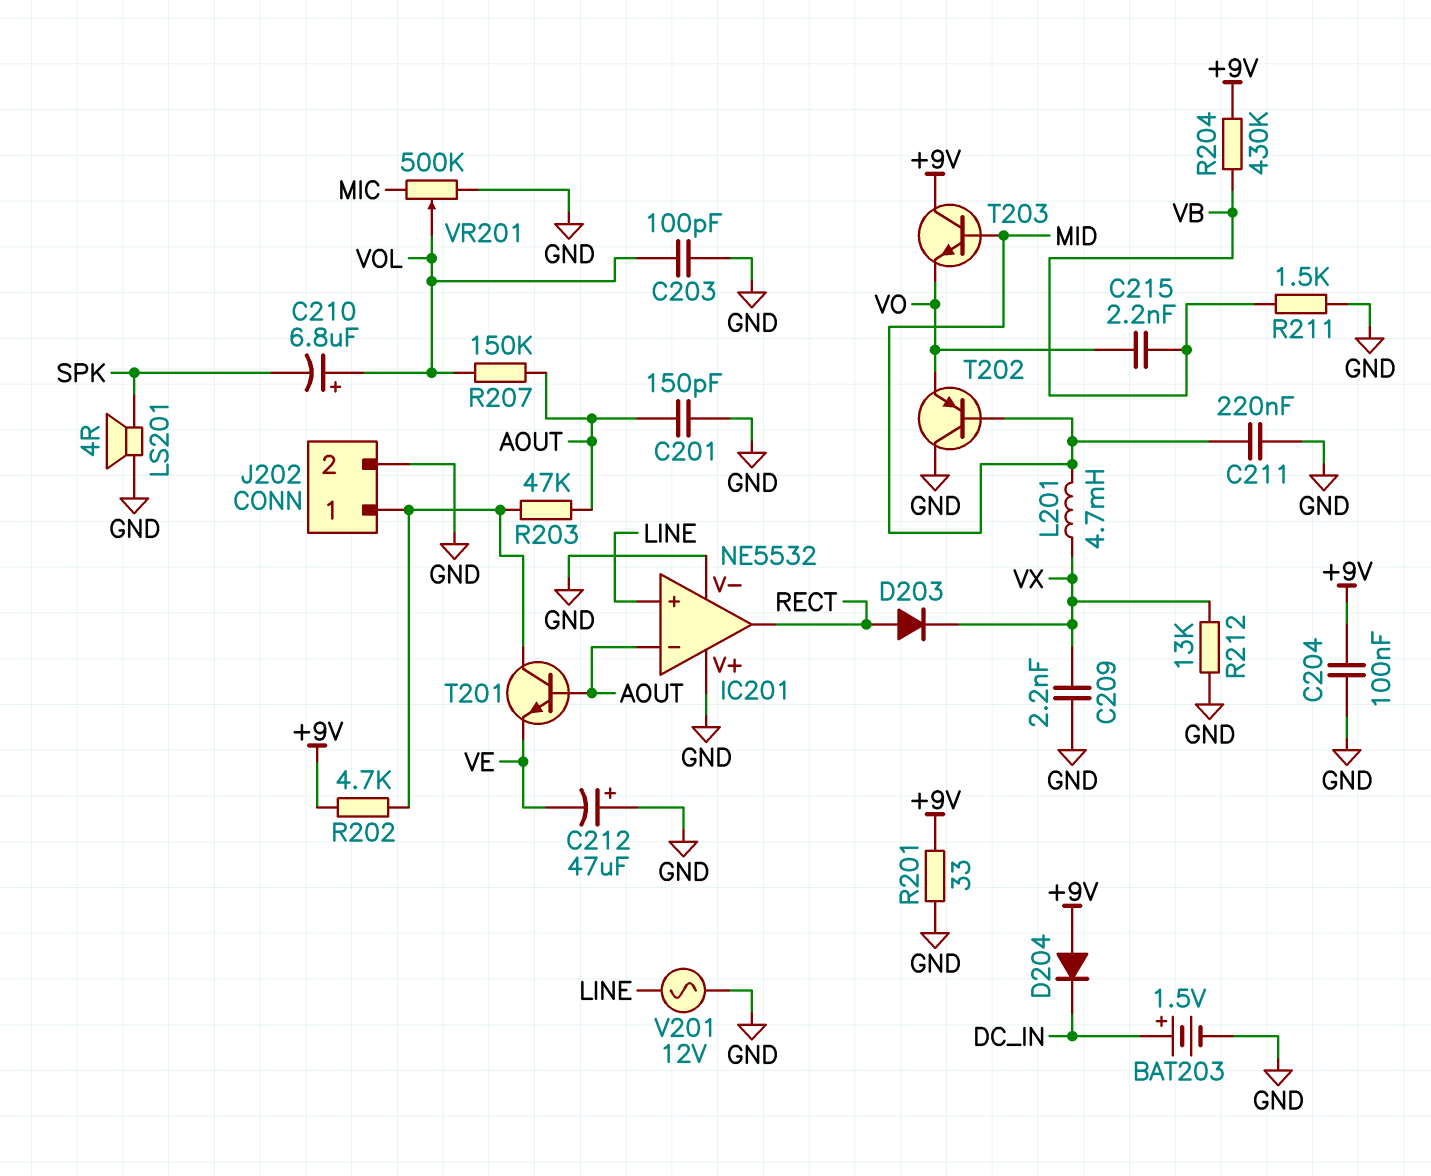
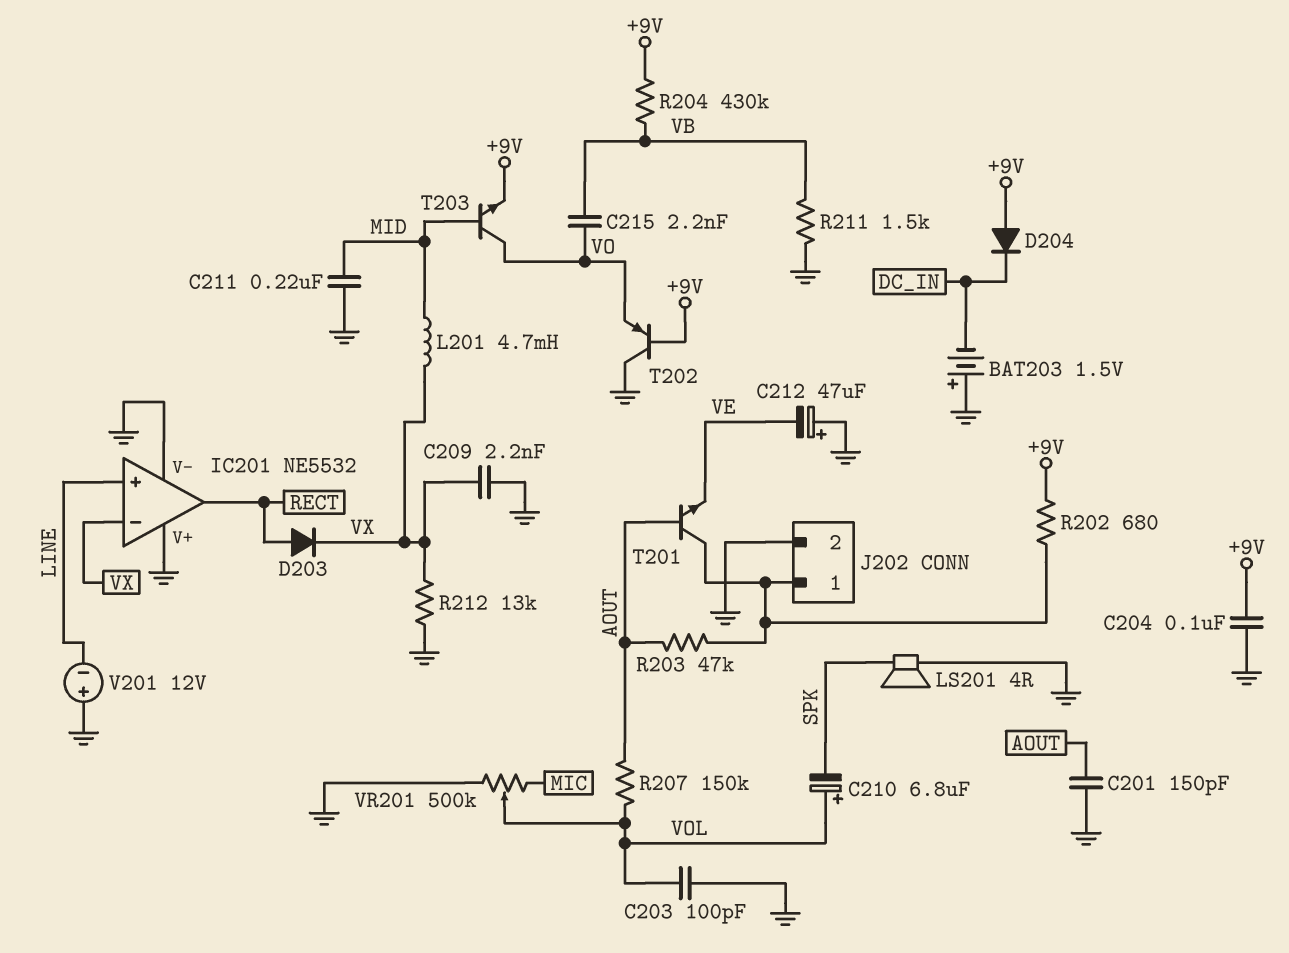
BAT203: 1.5V (plus DC_IN, minus GND) -> 1.5V (plus GND, minus DC_IN)
IC201 pin in-: AOUT -> VX
R201: 33 (+9V, GND) -> none
R202: 4.7k (+9V, J202/1) -> 680 (+9V, J202/1)
T202: PNP (B MID, C GND, E VO) -> PNP (B +9V, C GND, E VO)
T203: NPN (B MID, C +9V, E VO) -> NPN (B MID, C VO, E +9V)
V201: AC 12V (GND, LINE) -> 12V (plus GND, minus LINE)

